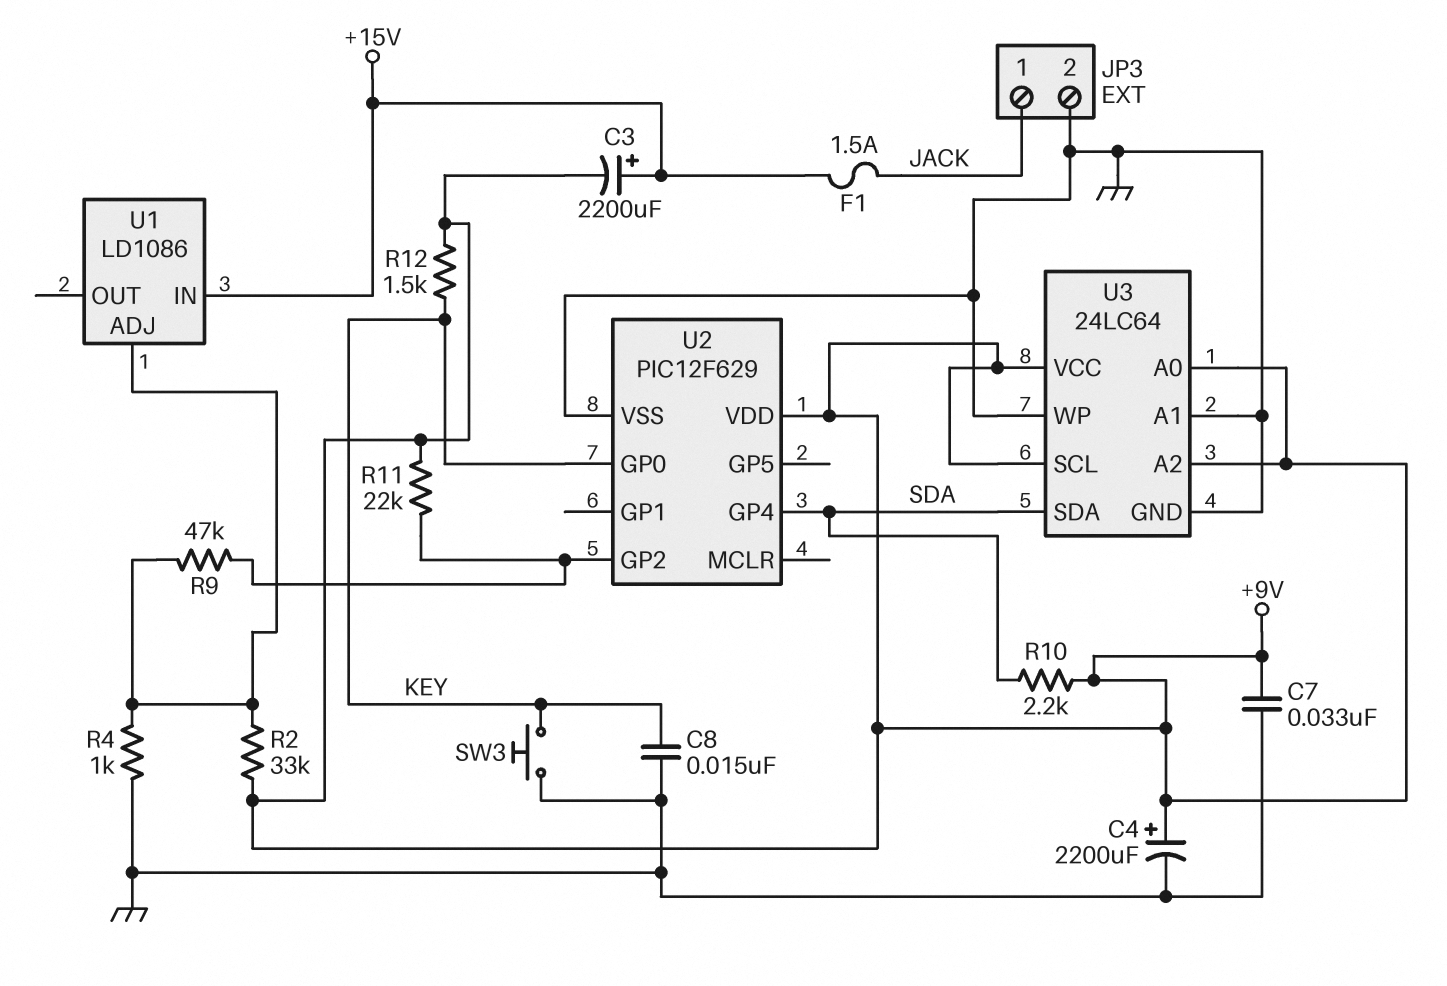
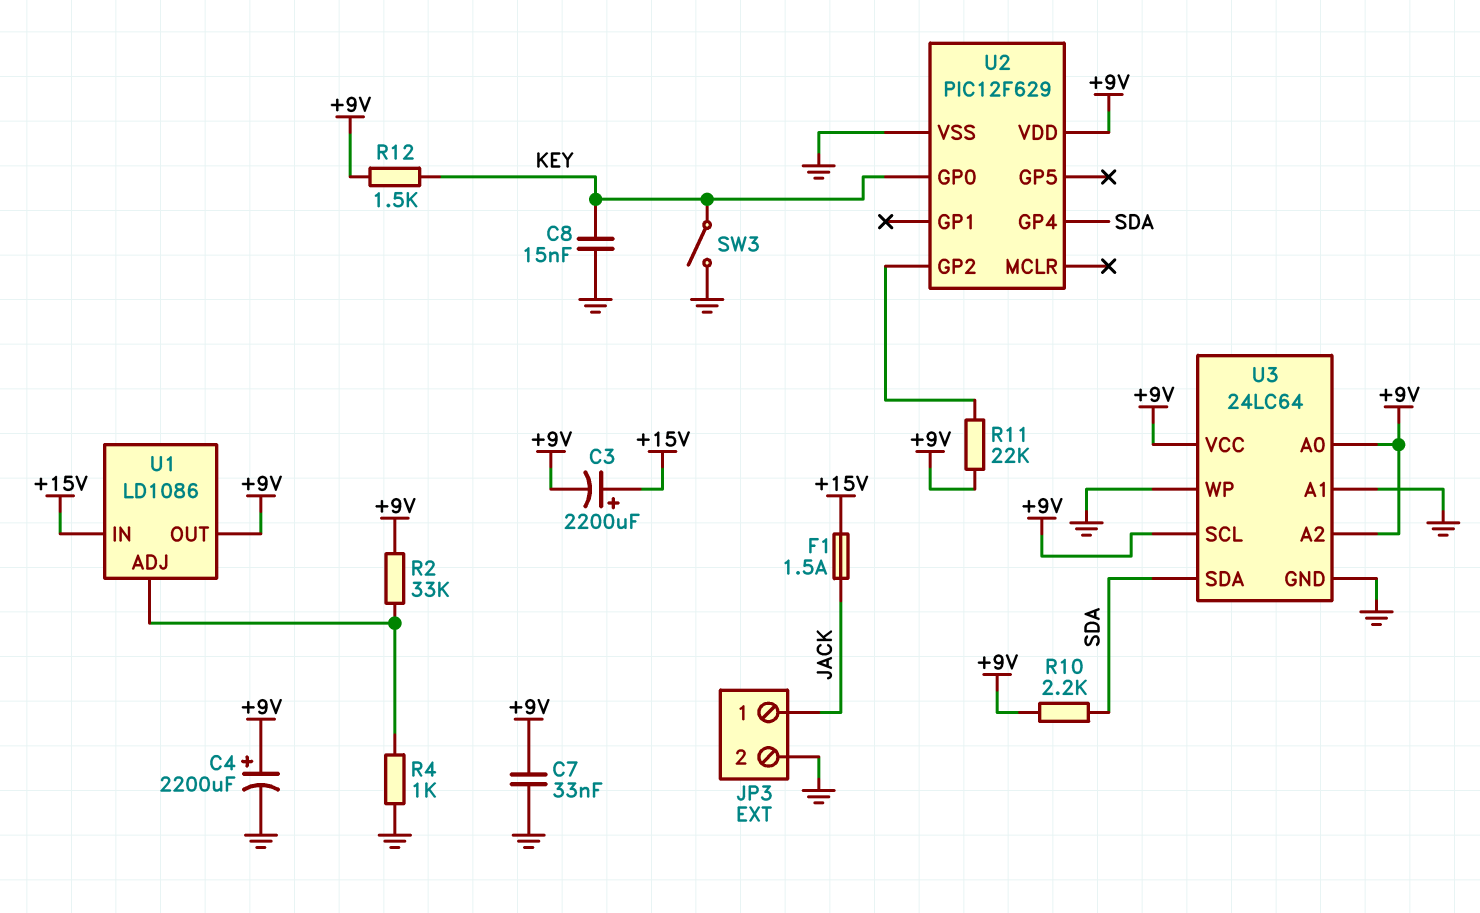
R9: 47k (U1/ADJ, U2/GP2) -> none
SW3: button (GND, KEY) -> switch (GND, KEY)
U1 pin OUT: none -> +9V

